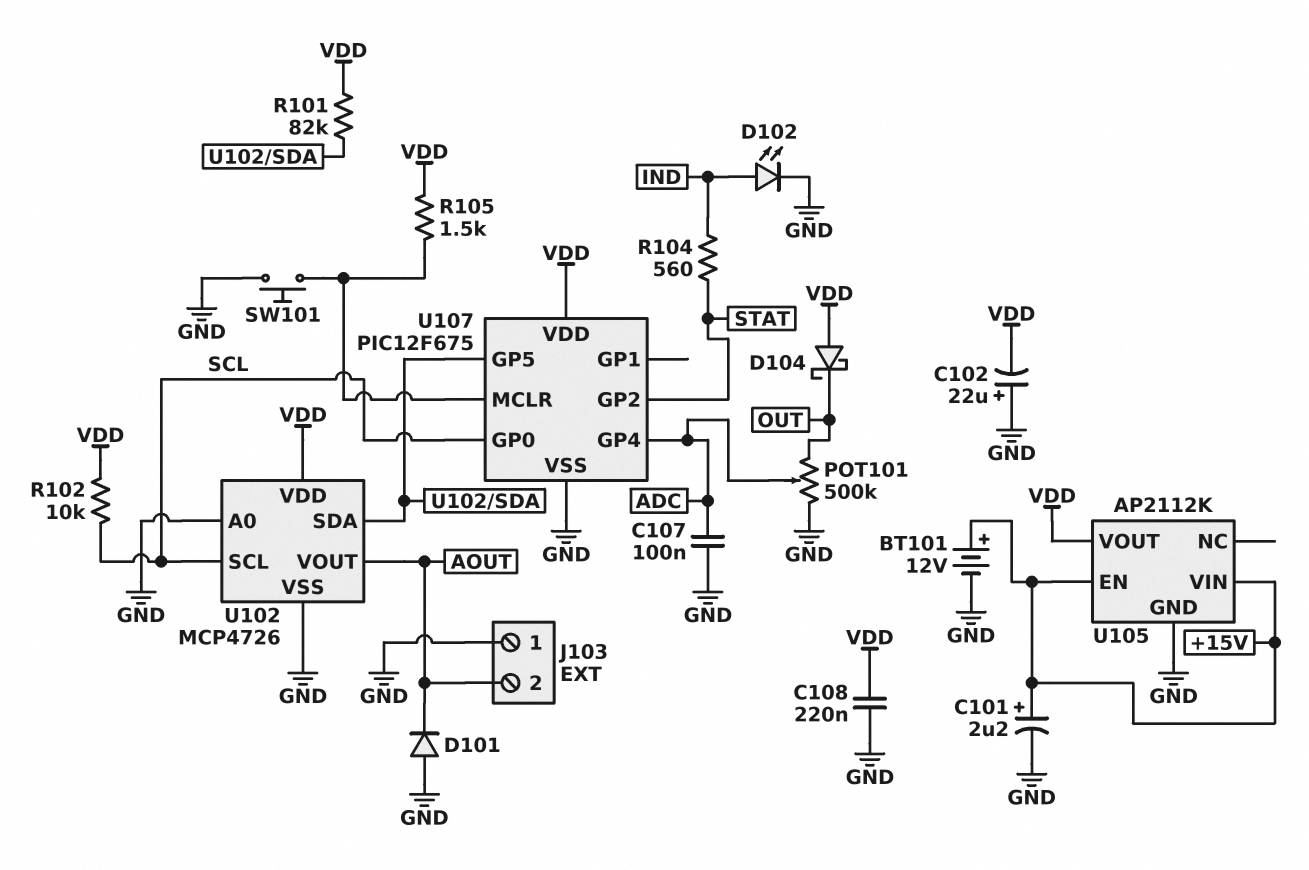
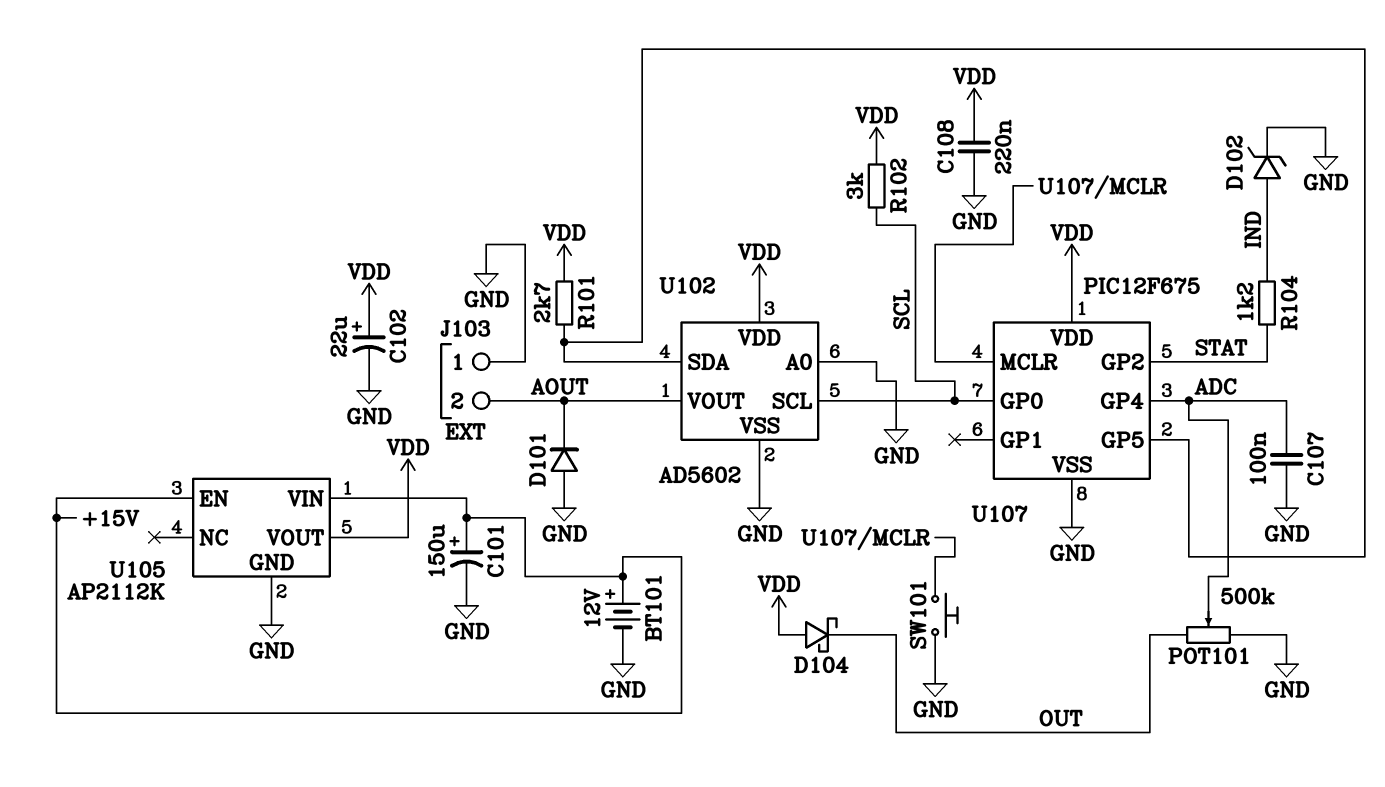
C101: 2.2uF (plus +15V, minus GND) -> 150uF (plus +15V, minus GND)
C102: 22uF (plus GND, minus VDD) -> 22uF (plus VDD, minus GND)
D102: LED (A IND, K GND) -> zener (A IND, K GND)
R101: 82k (U102/SDA, VDD) -> 2.7k (U102/SDA, VDD)
R102: 10k (SCL, VDD) -> 3k (SCL, VDD)
R104: 560 (IND, STAT) -> 1.2k (IND, STAT)
R105: 1.5k (U107/MCLR, VDD) -> none
U102: MCP4726 -> AD5602

